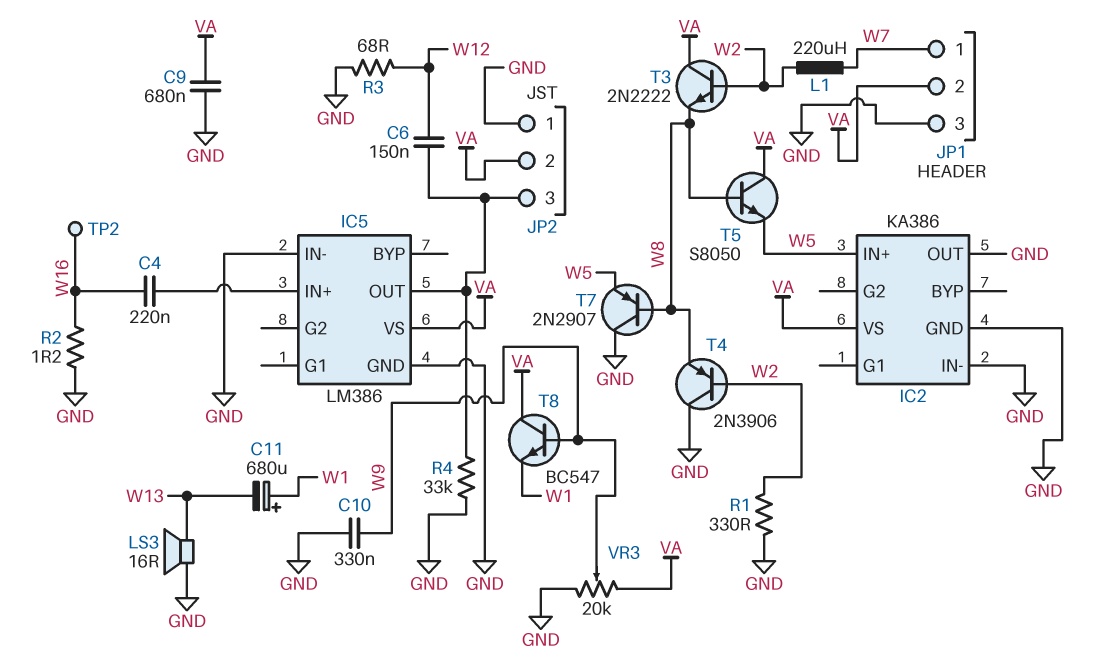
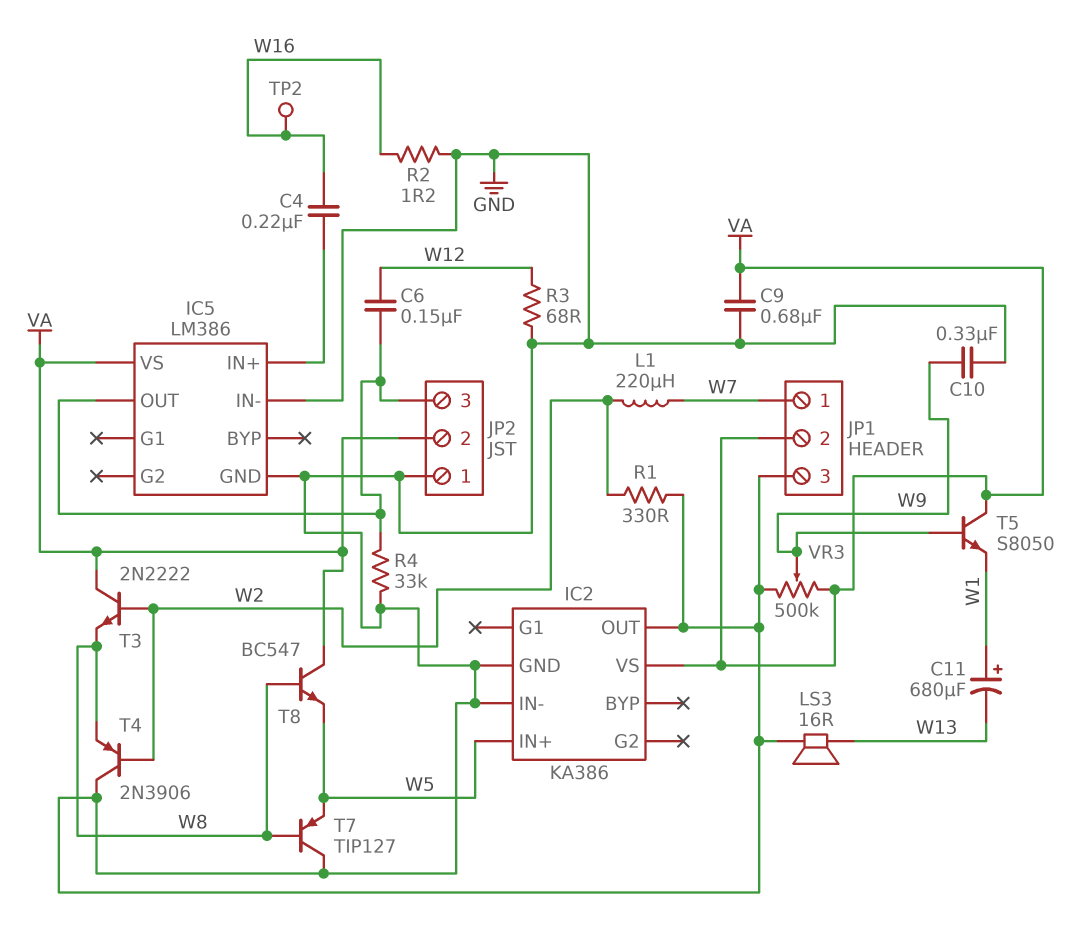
T5: NPN S8050 (B W8, C VA, E W5) -> NPN S8050 (B W9, C VA, E W1)
T7: PNP 2N2907 (B W8, C GND, E W5) -> PNP TIP127 (B W8, C GND, E W5)
T8: NPN BC547 (B W9, C VA, E W1) -> NPN BC547 (B W8, C VA, E W5)
VR3: 20k (GND, VA, wiper W9) -> 500k (GND, VA, wiper W9)

